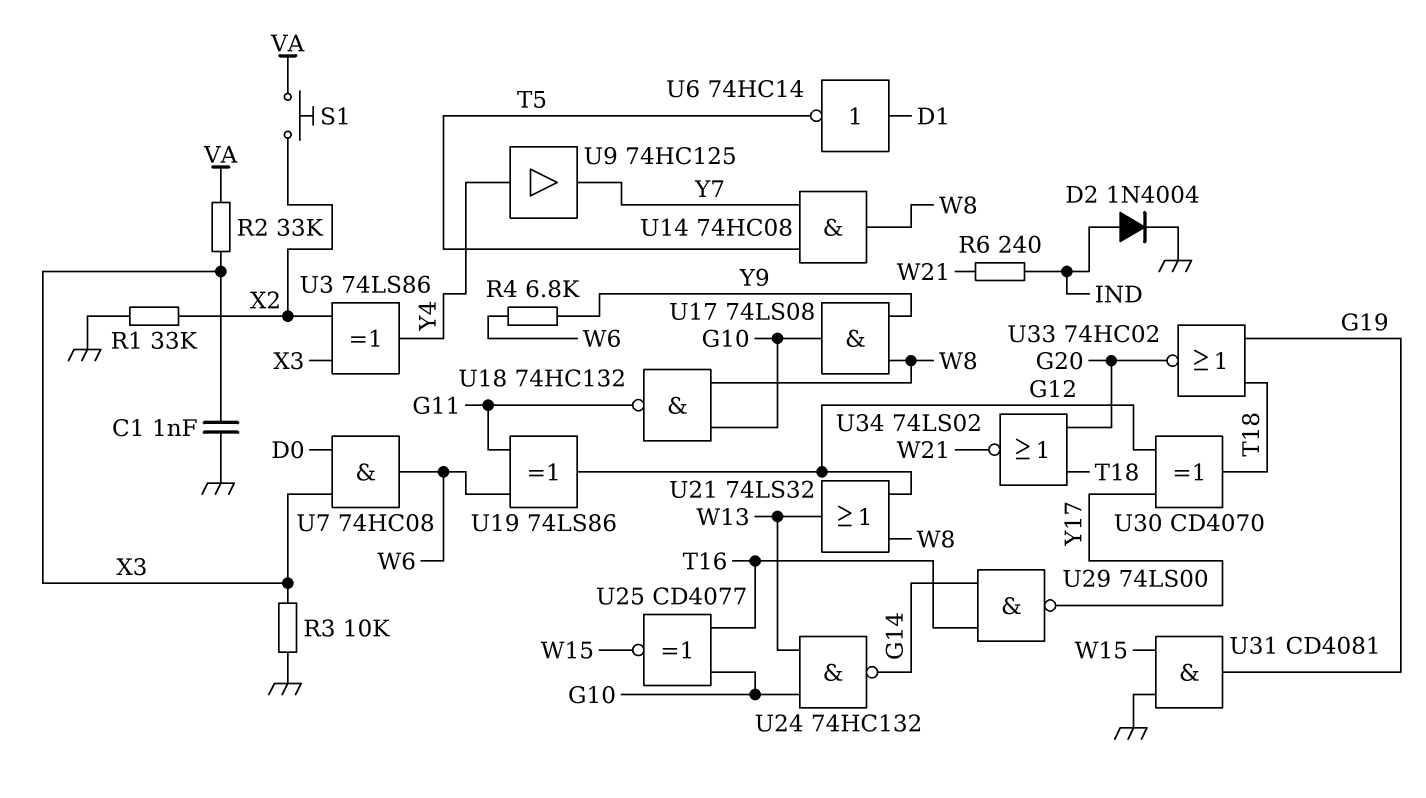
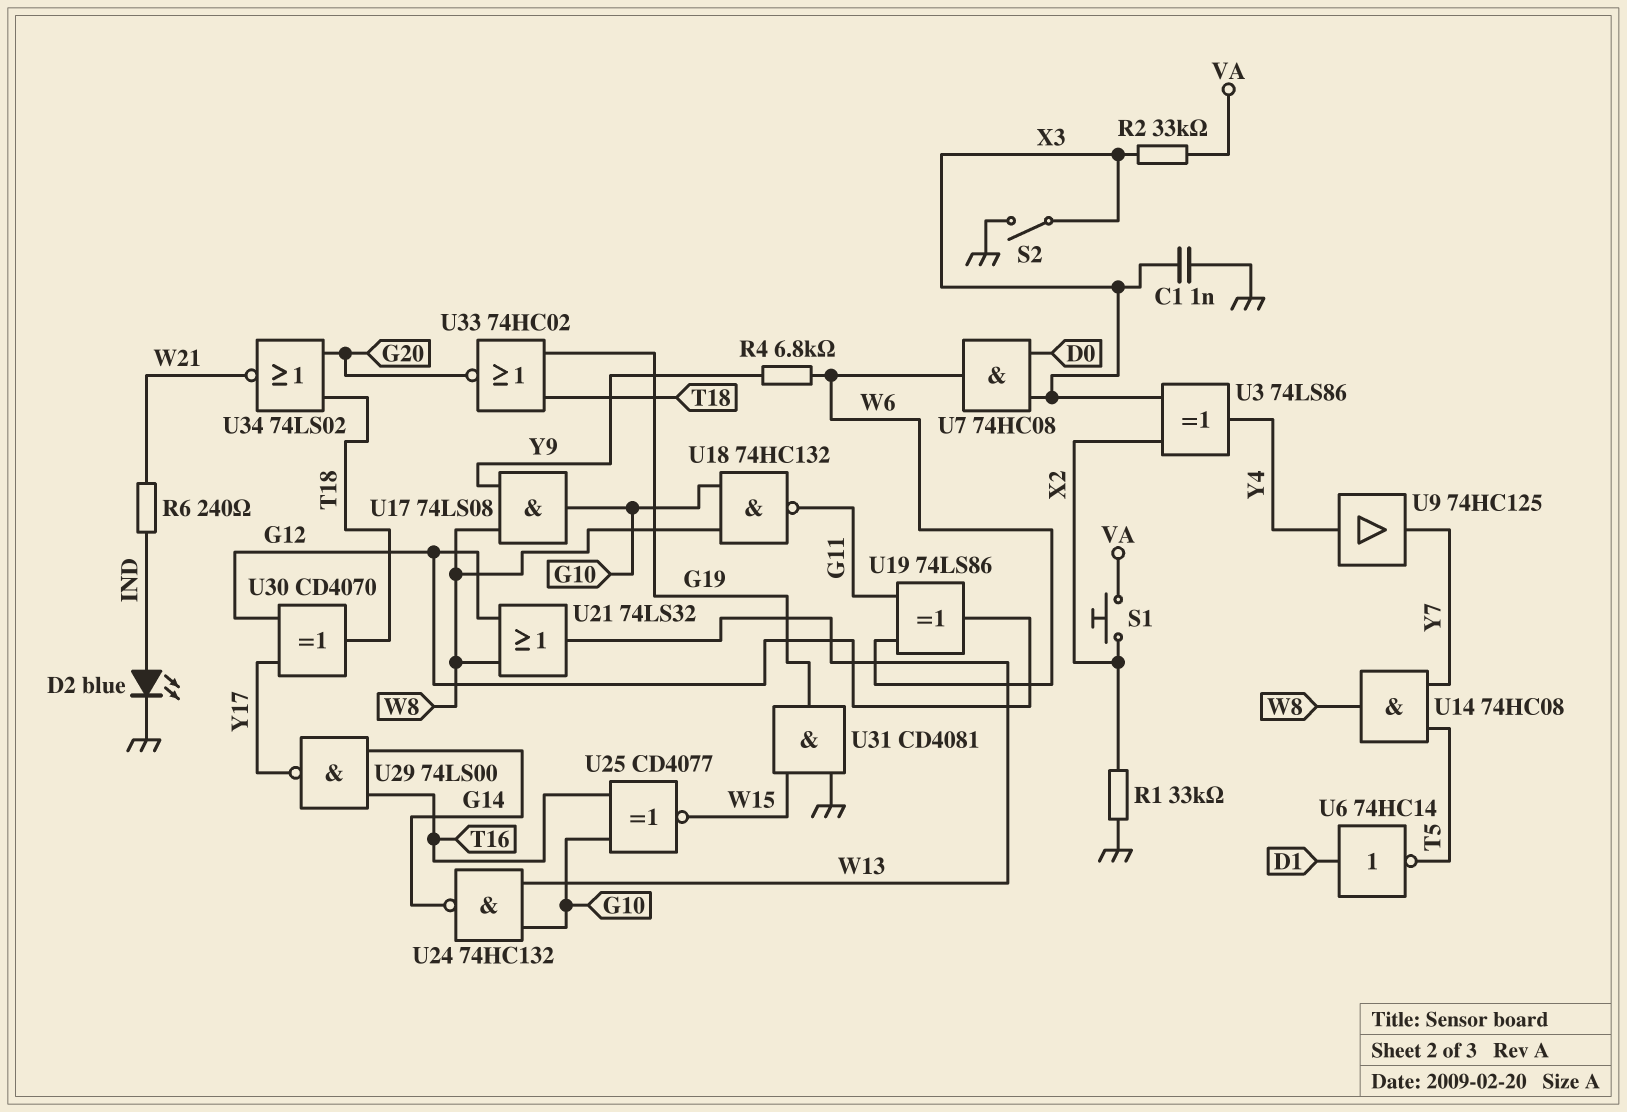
D2: diode 1N4004 (A IND, K GND) -> LED blue (A IND, K GND)
R3: 10k (GND, X3) -> none
S2: none -> switch (GND, X3)

